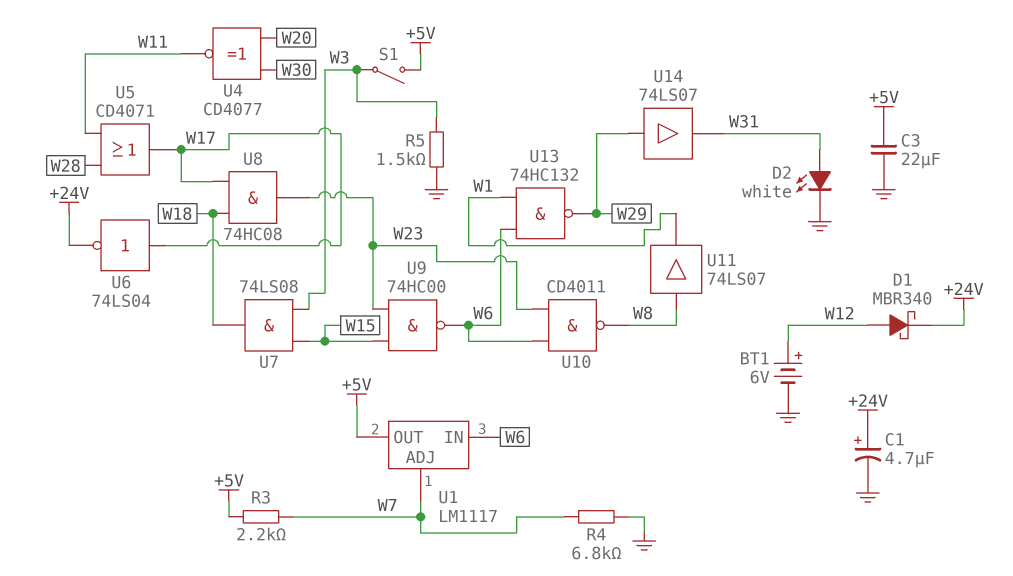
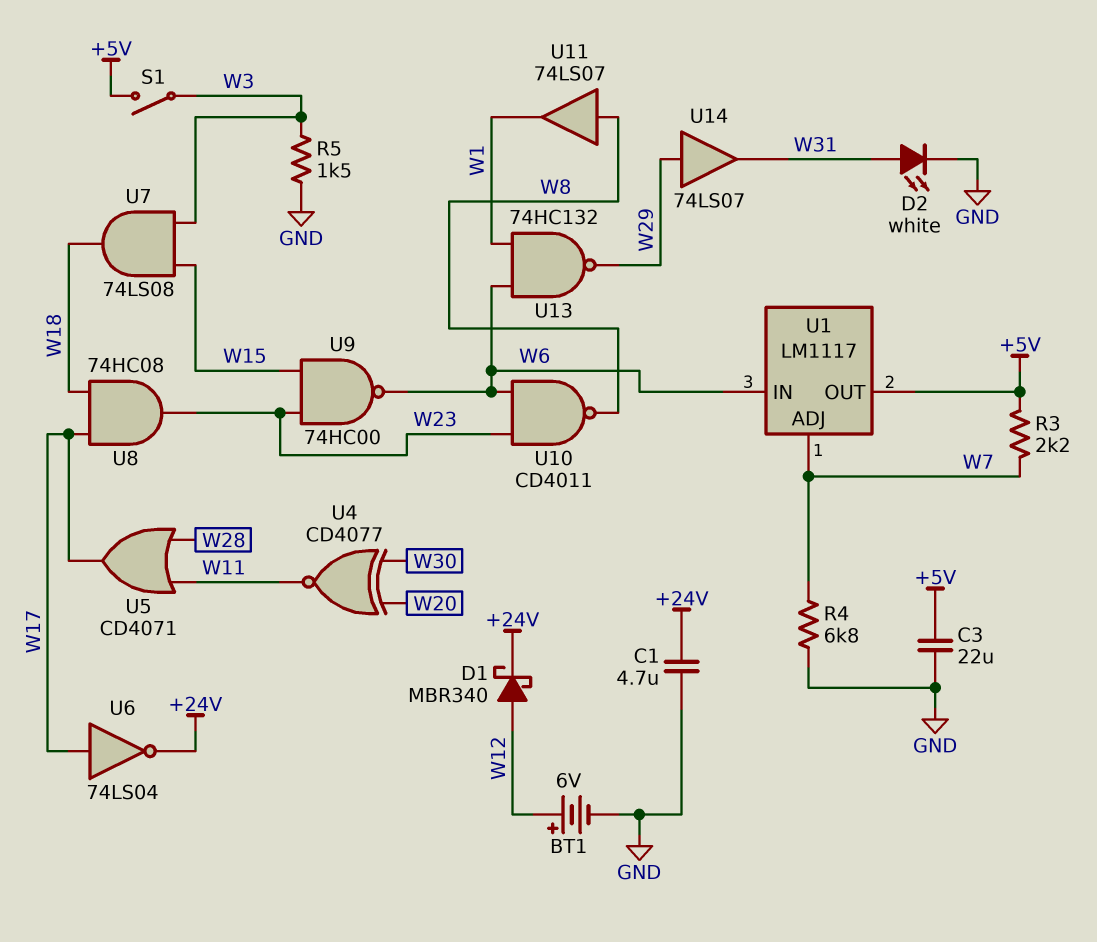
C1: 4.7uF (plus +24V, minus GND) -> 4.7uF (+24V, GND)

